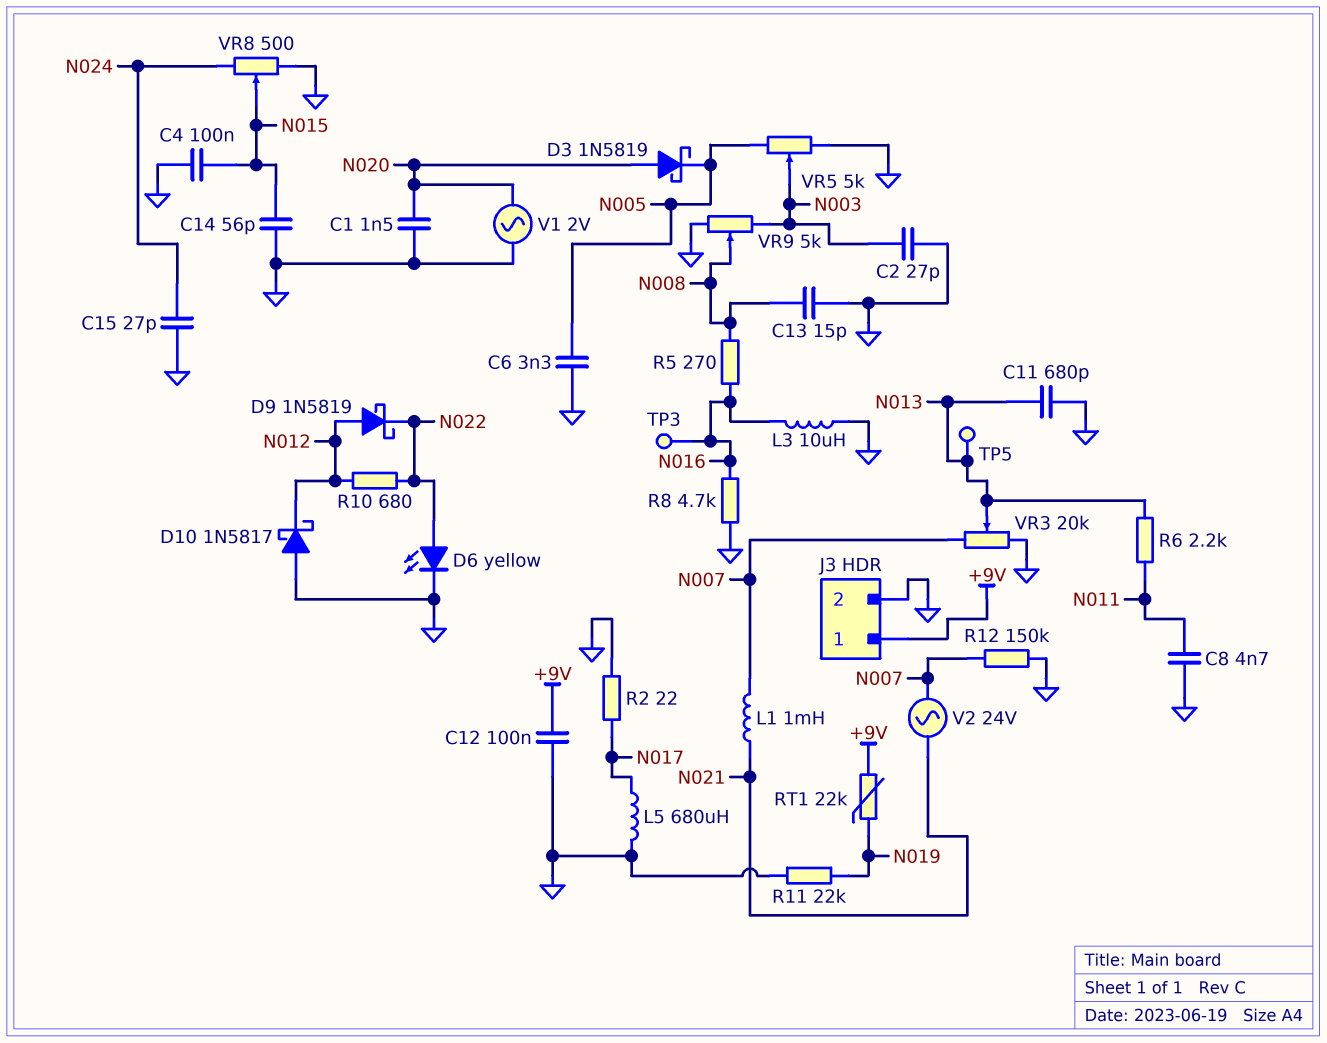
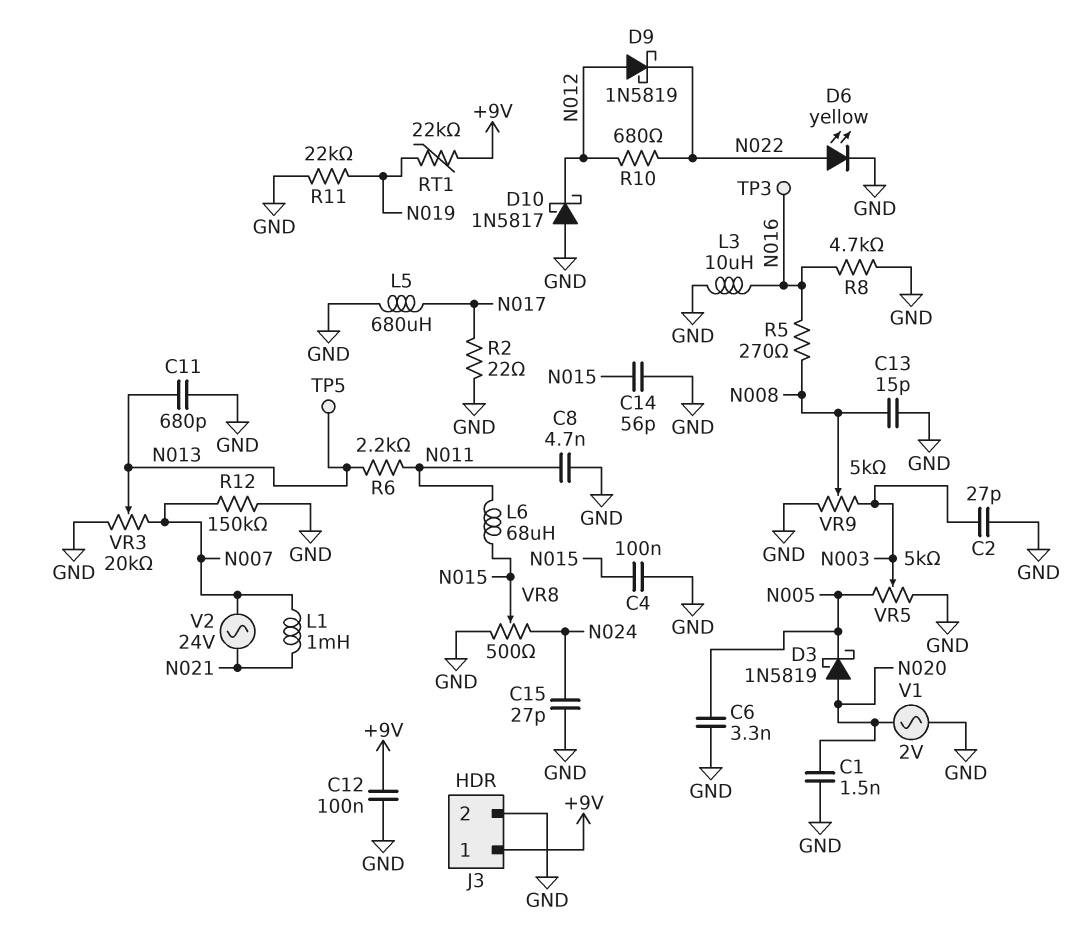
L6: none -> 68uH (N011, N015)

